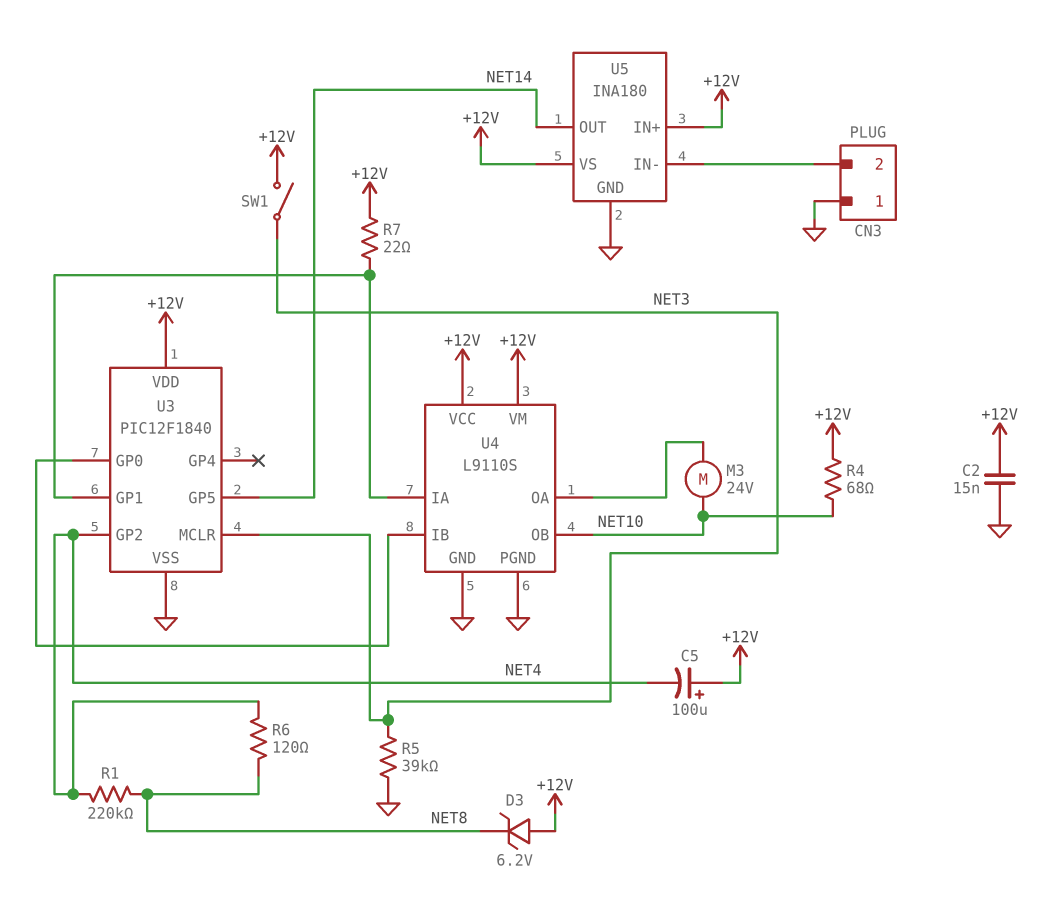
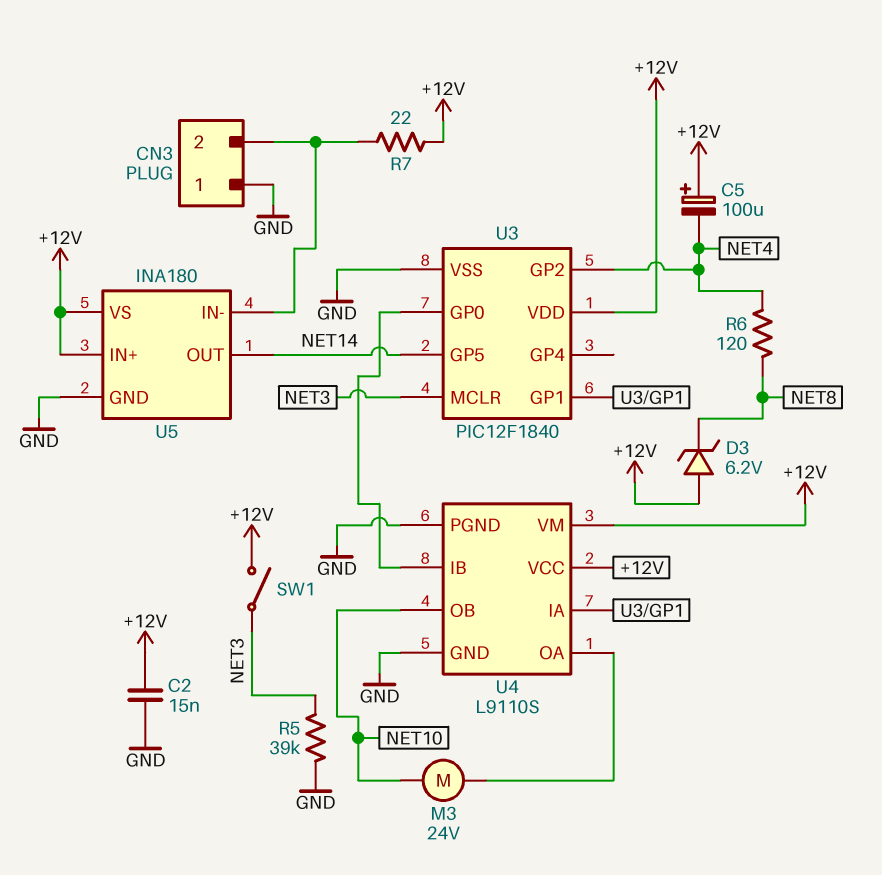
R1: 220k (NET4, NET8) -> none
R4: 68 (+12V, NET10) -> none
R7: 22 (+12V, U3/GP1) -> 22 (+12V, CN3/2)

